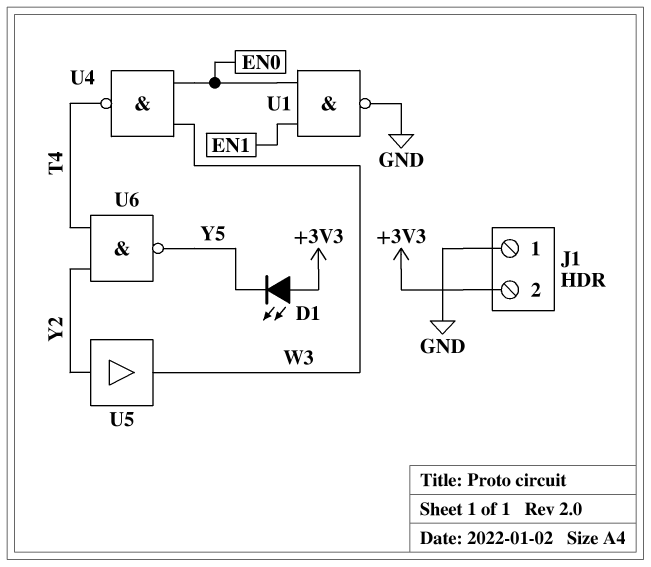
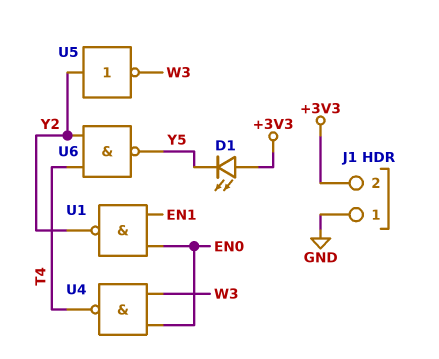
U1: NAND (in EN0, in EN1, out GND) -> NAND (in EN0, in EN1, out Y2)
U5: buffer (in Y2, out W3) -> NOT (in Y2, out W3)

